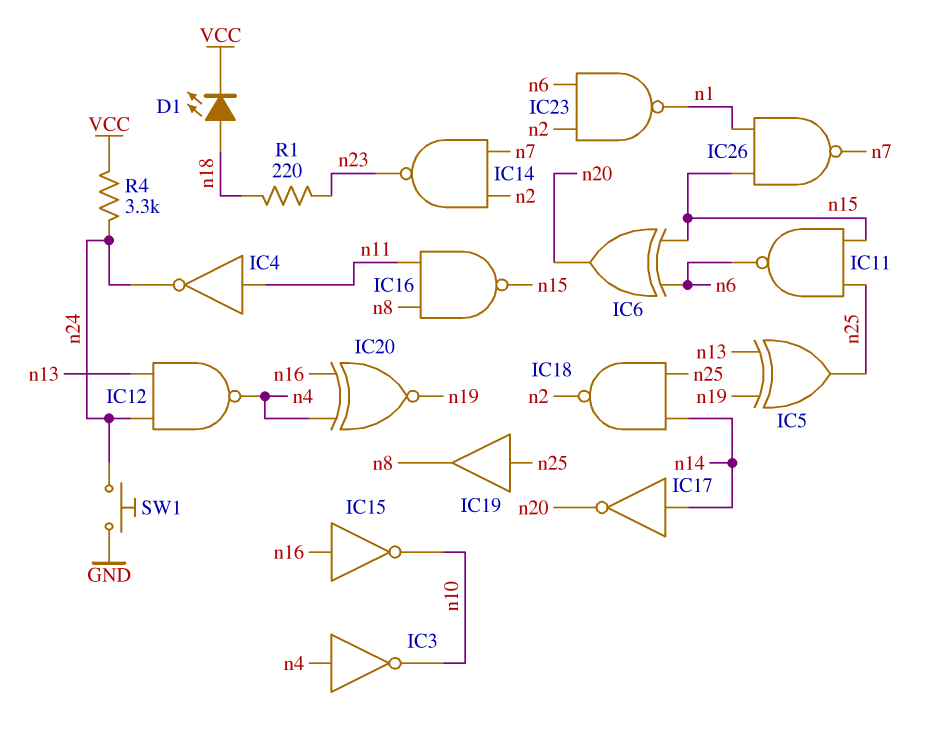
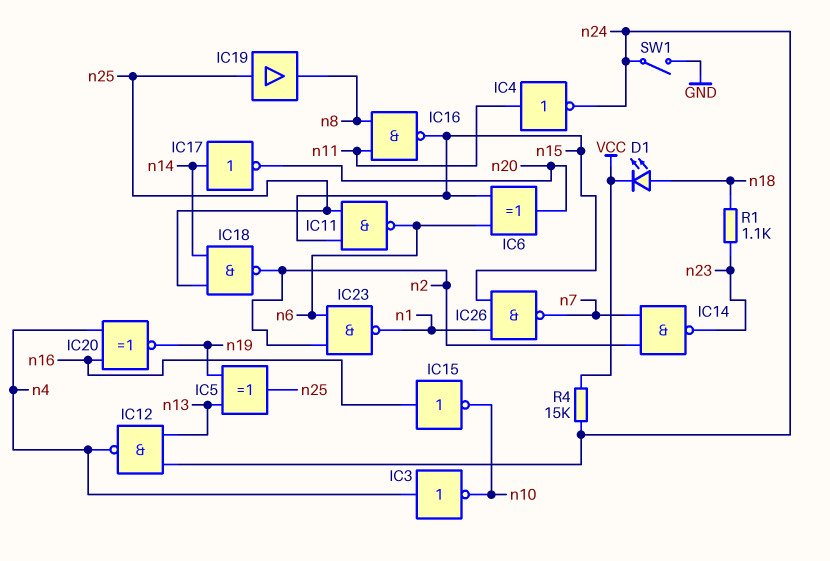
R1: 220 (n18, n23) -> 1.1k (n18, n23)
R4: 3.3k (VCC, n24) -> 15k (VCC, n24)
SW1: button (GND, n24) -> switch (GND, n24)

